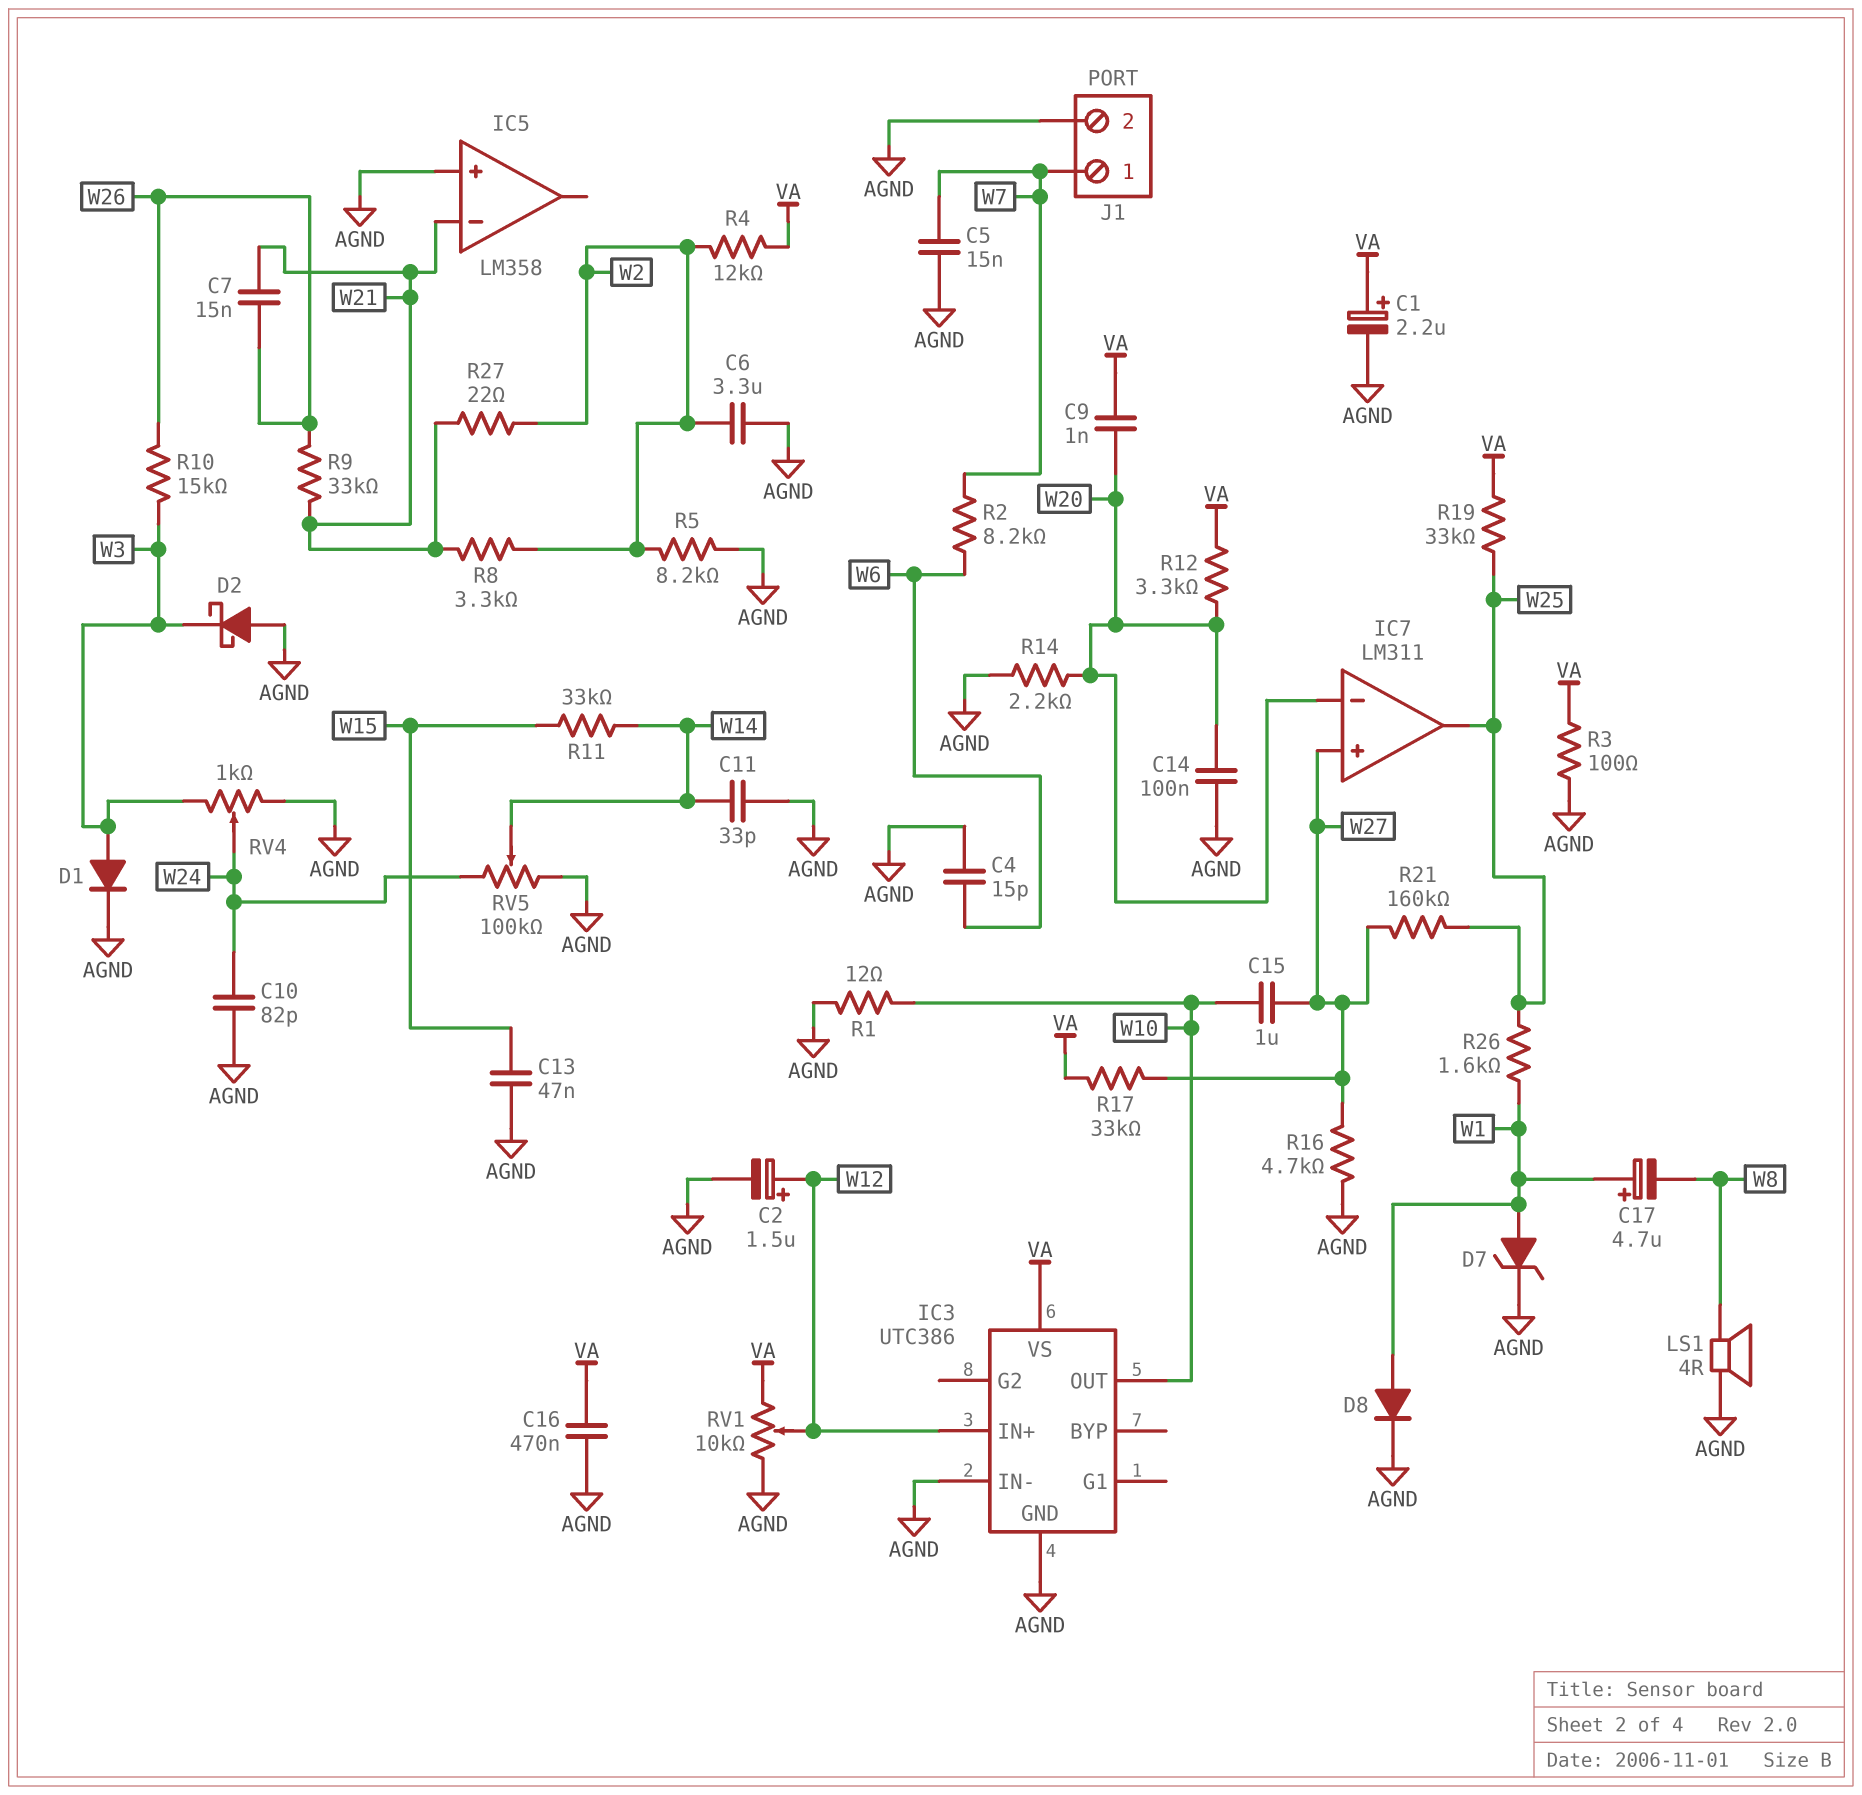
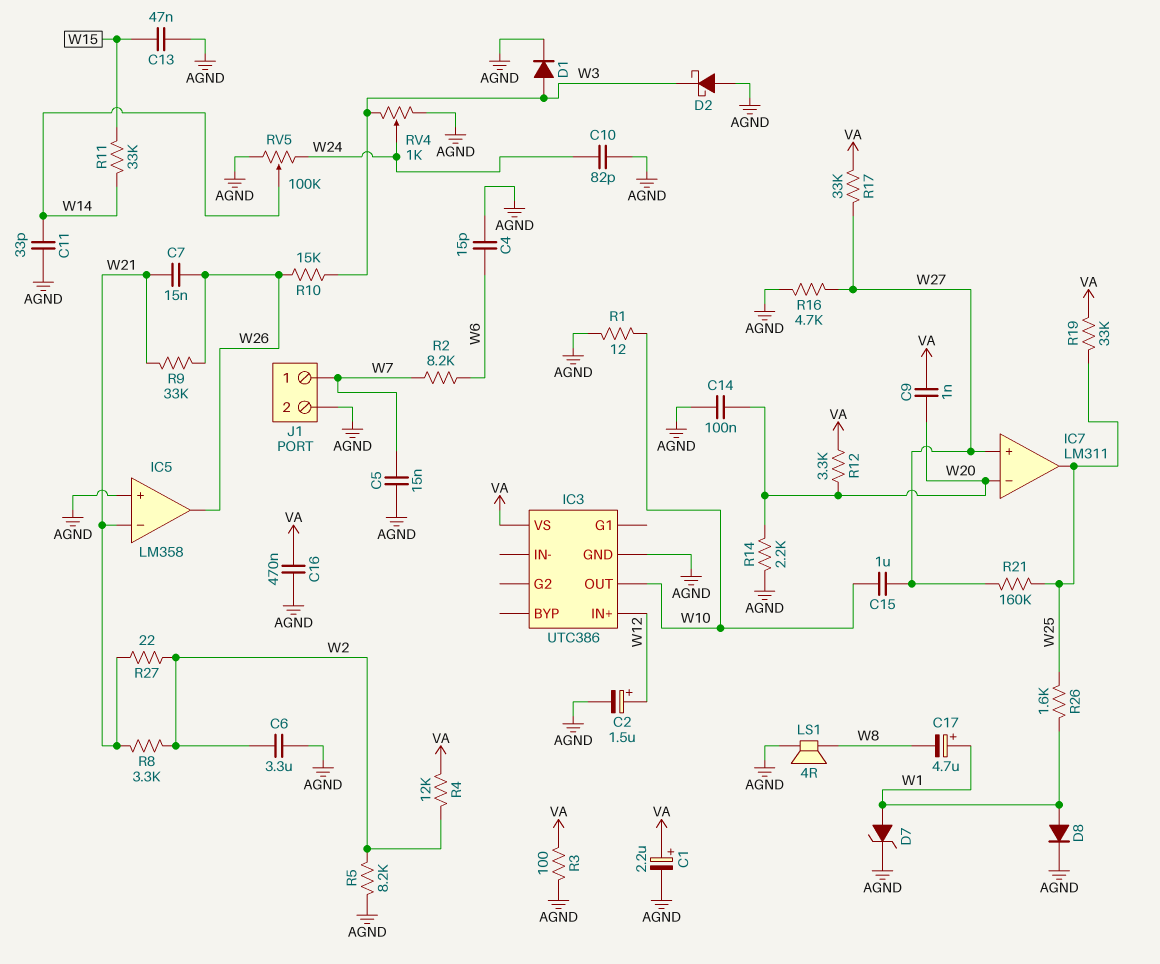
IC3 pin IN-: AGND -> none
IC5 pin out: none -> W26
RV1: 10k (AGND, VA, wiper W12) -> none

